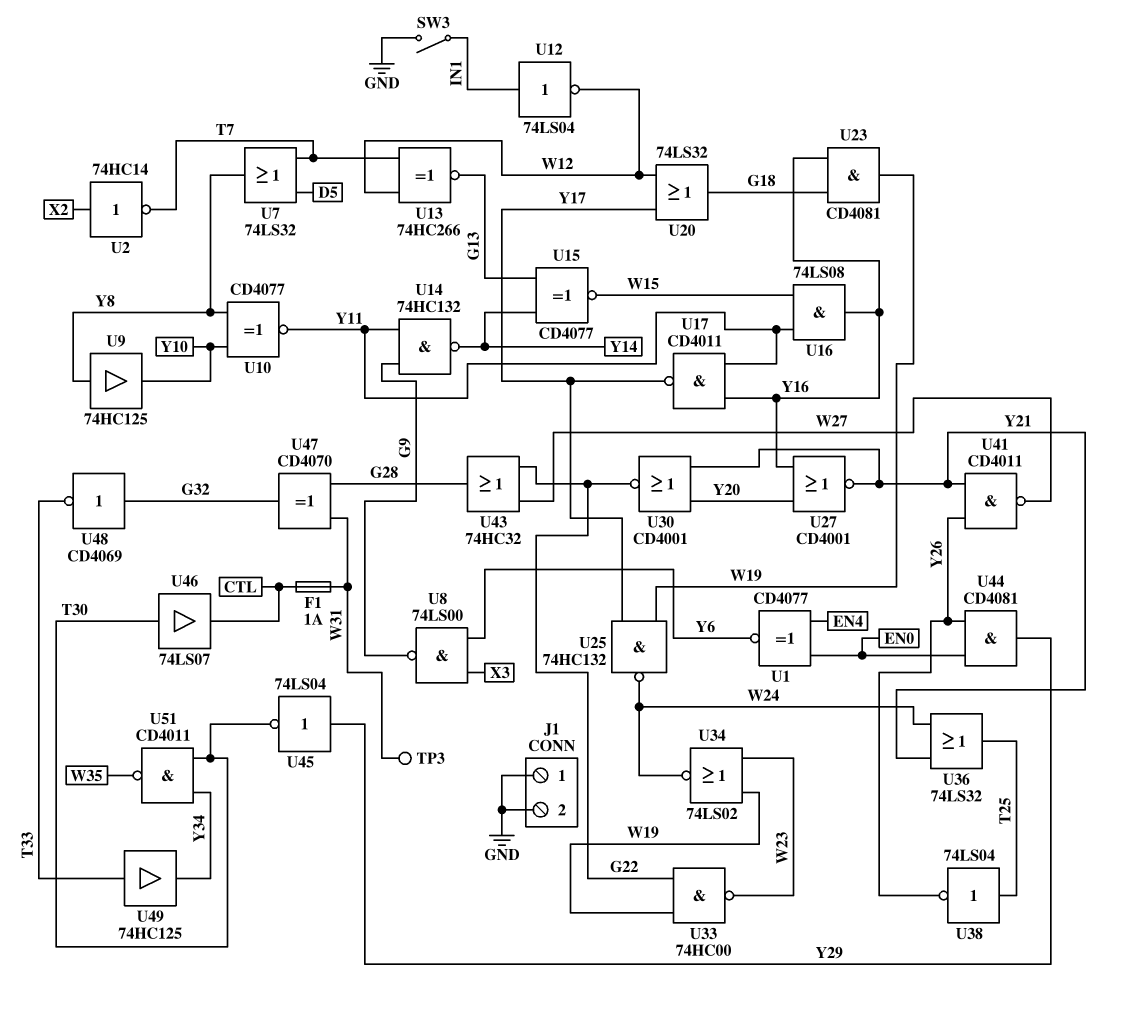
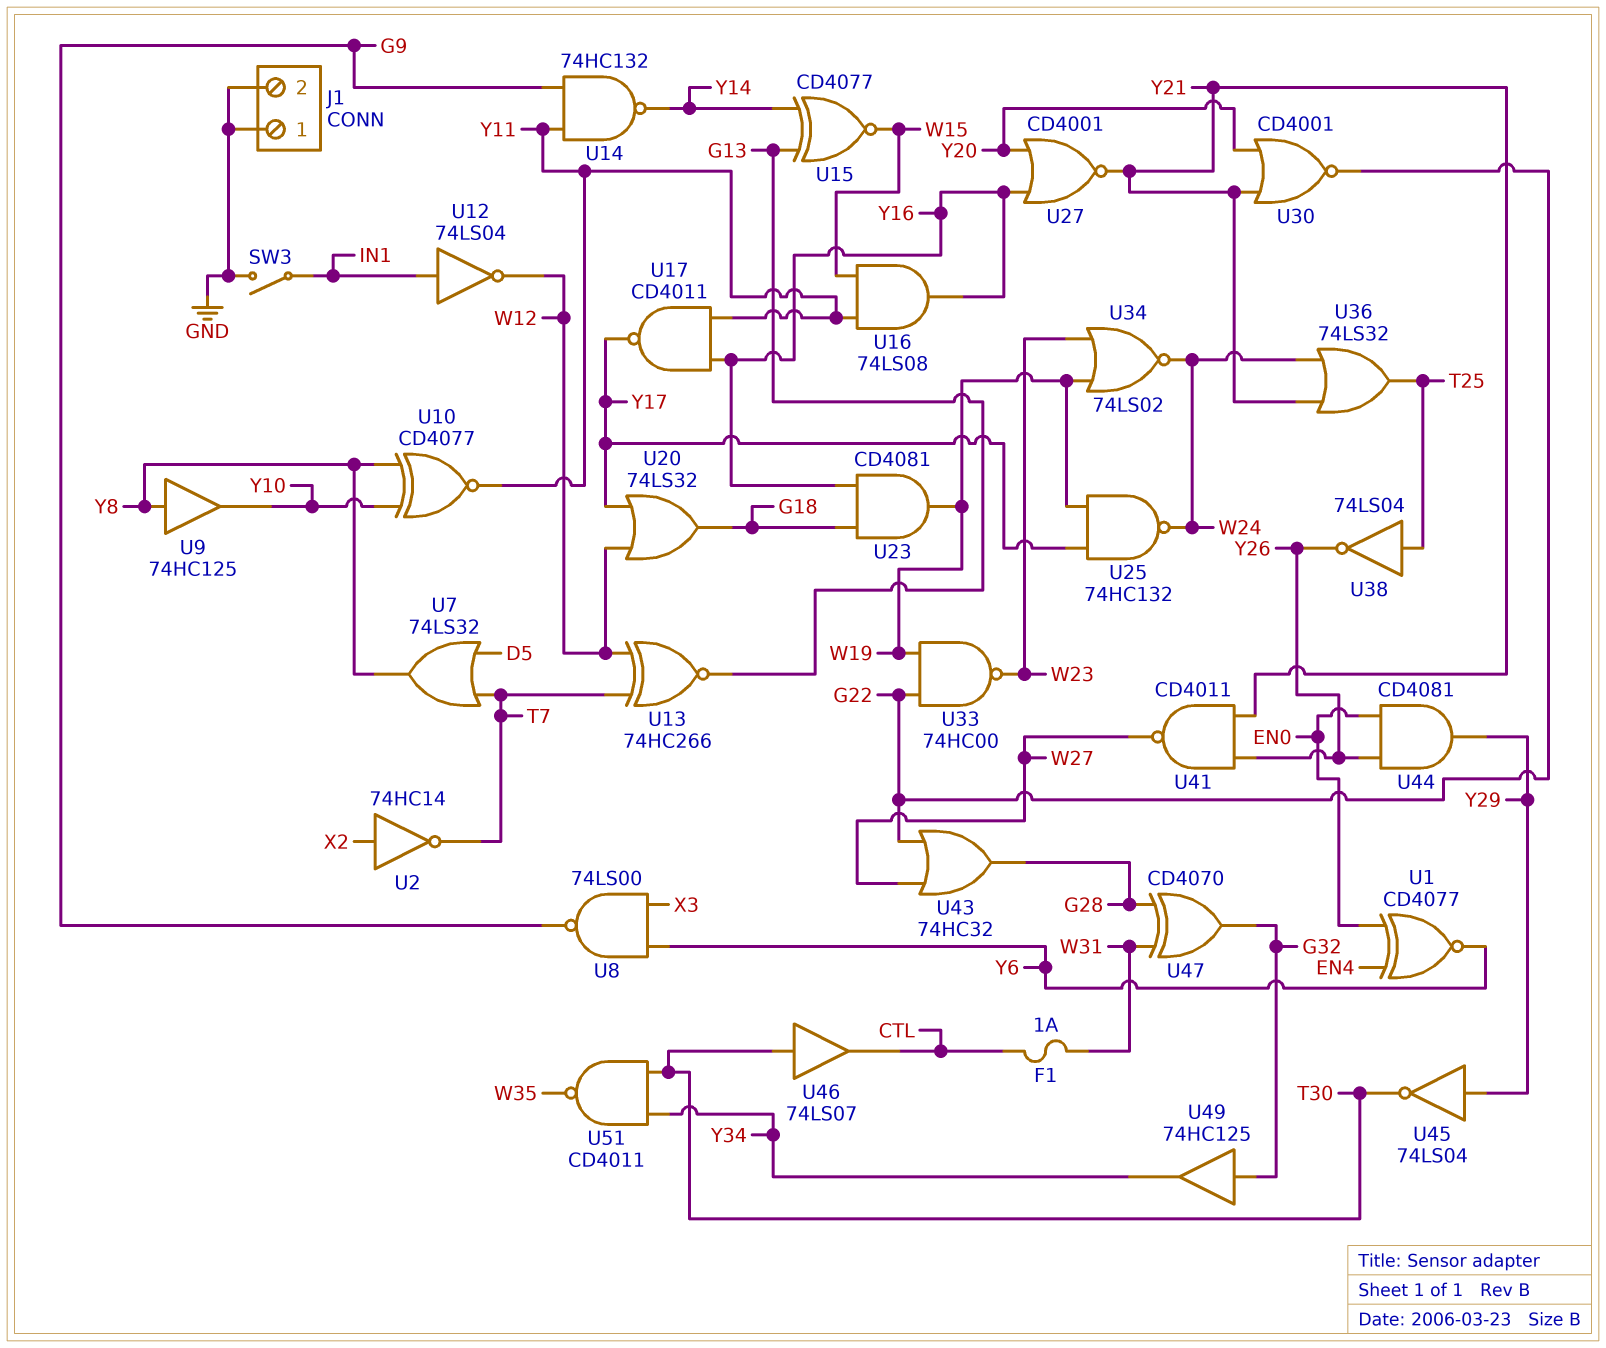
TP3: test point (W31) -> none
U48: NOT CD4069 (in G32, out T33) -> none
U49: buffer 74HC125 (in T33, out Y34) -> buffer 74HC125 (in G32, out Y34)

